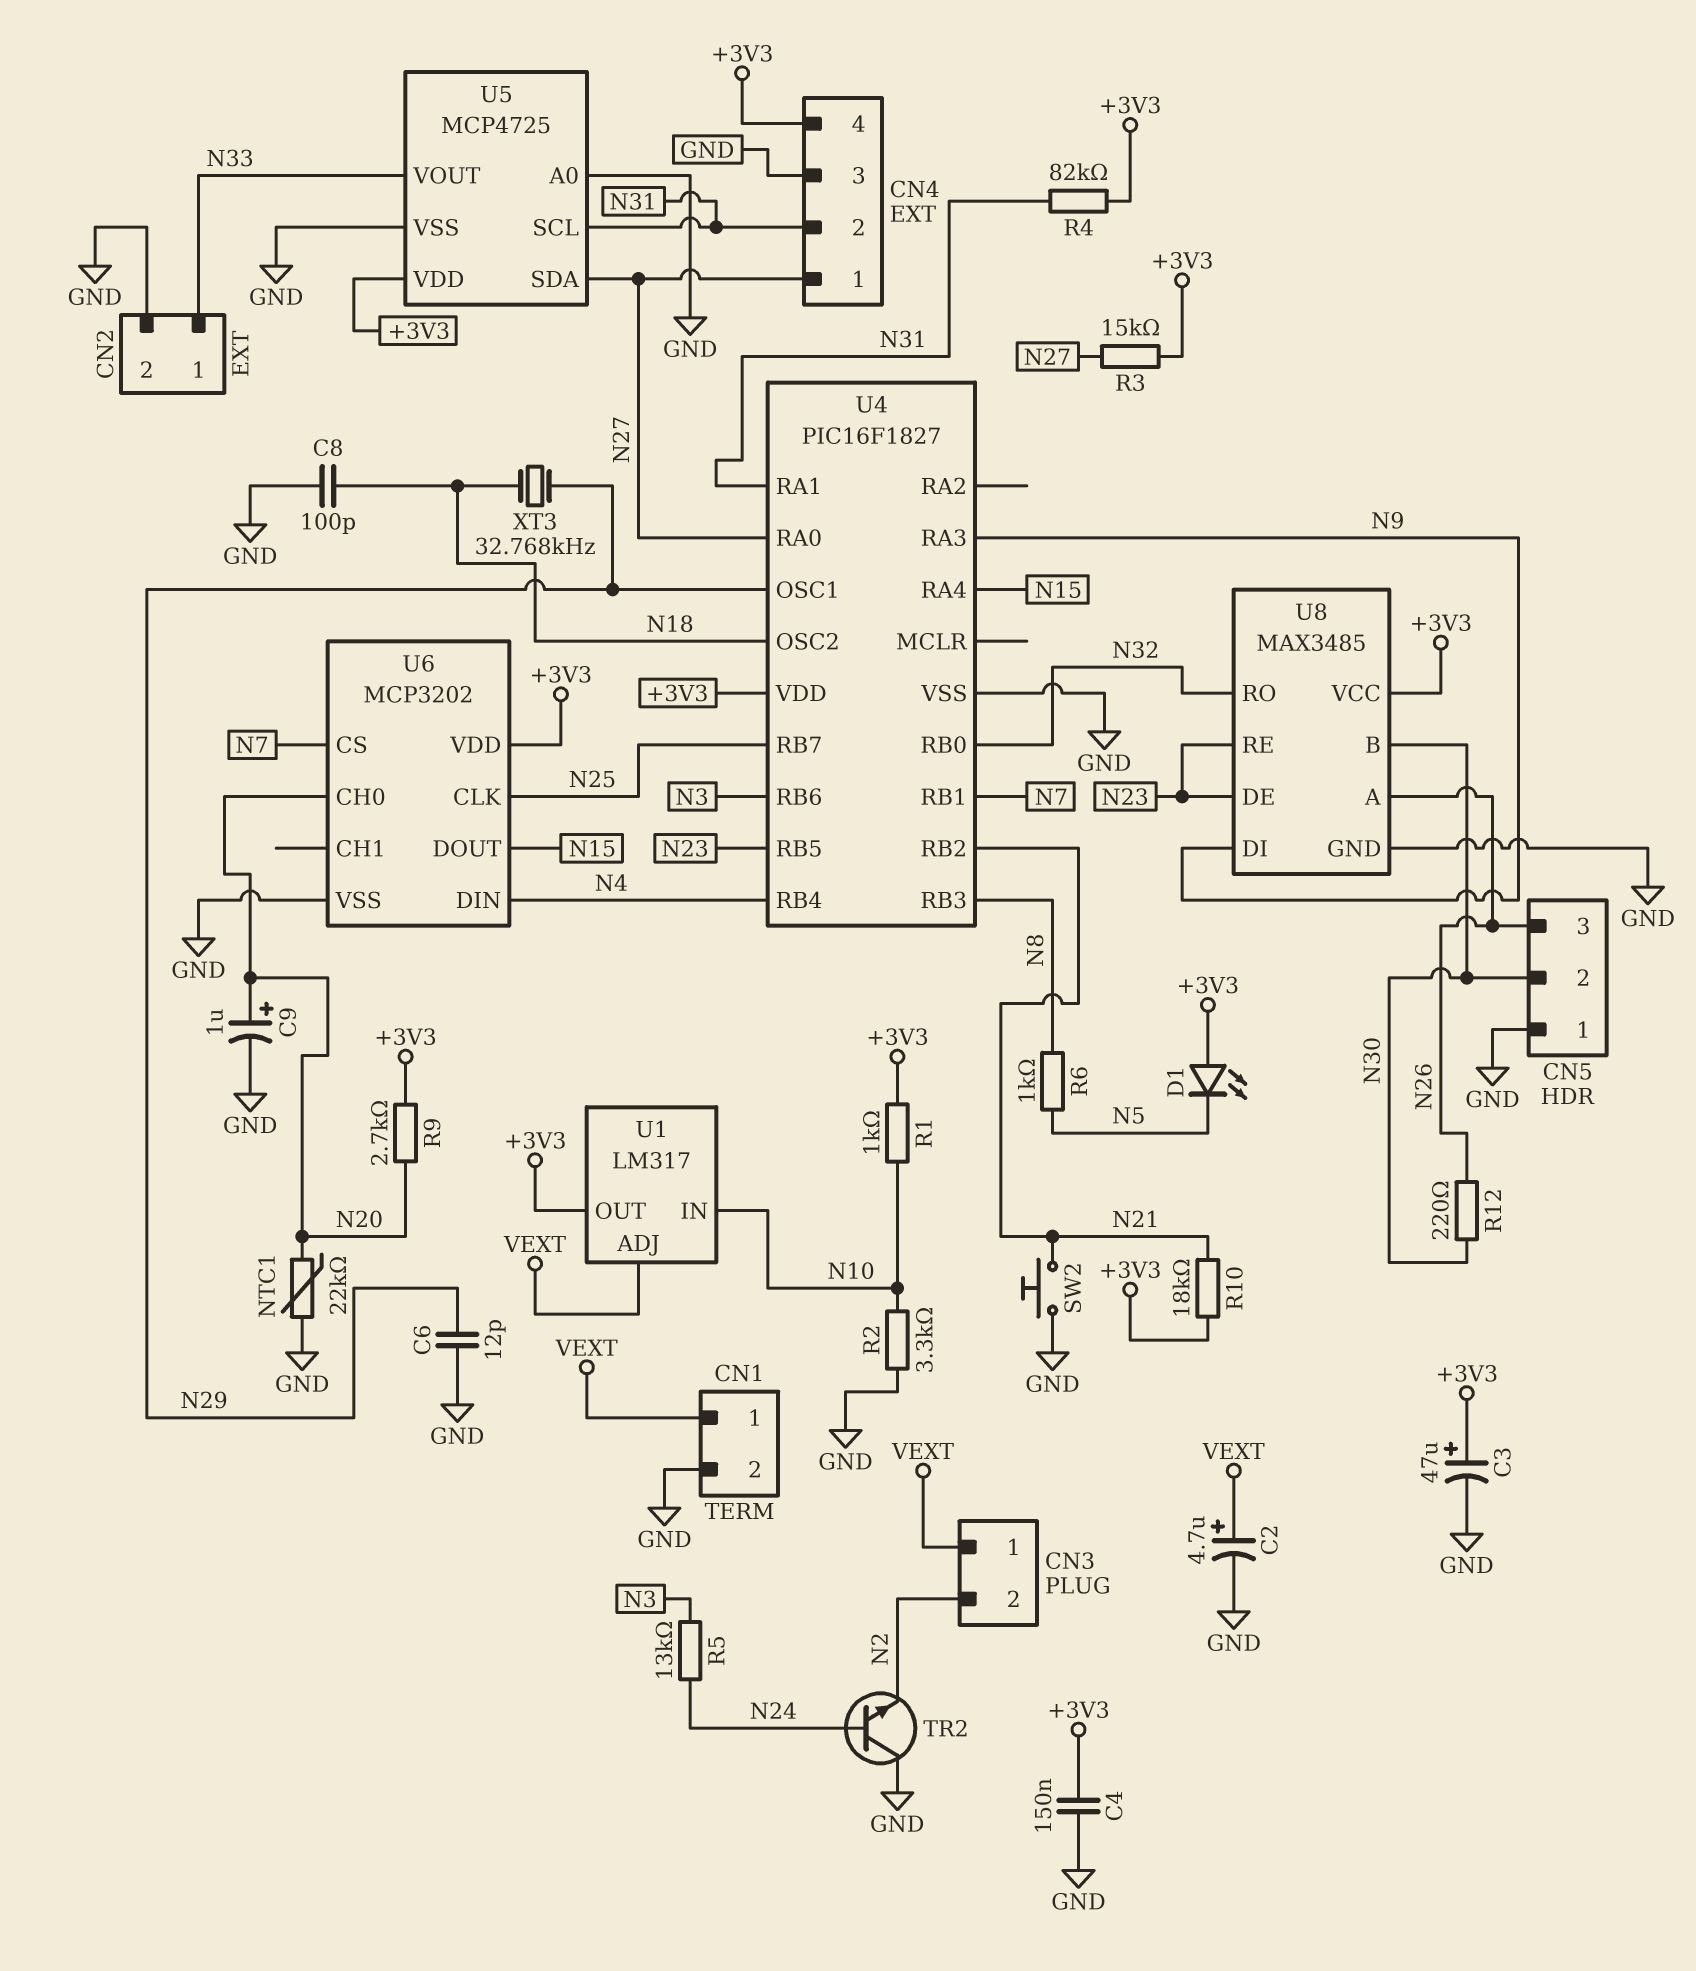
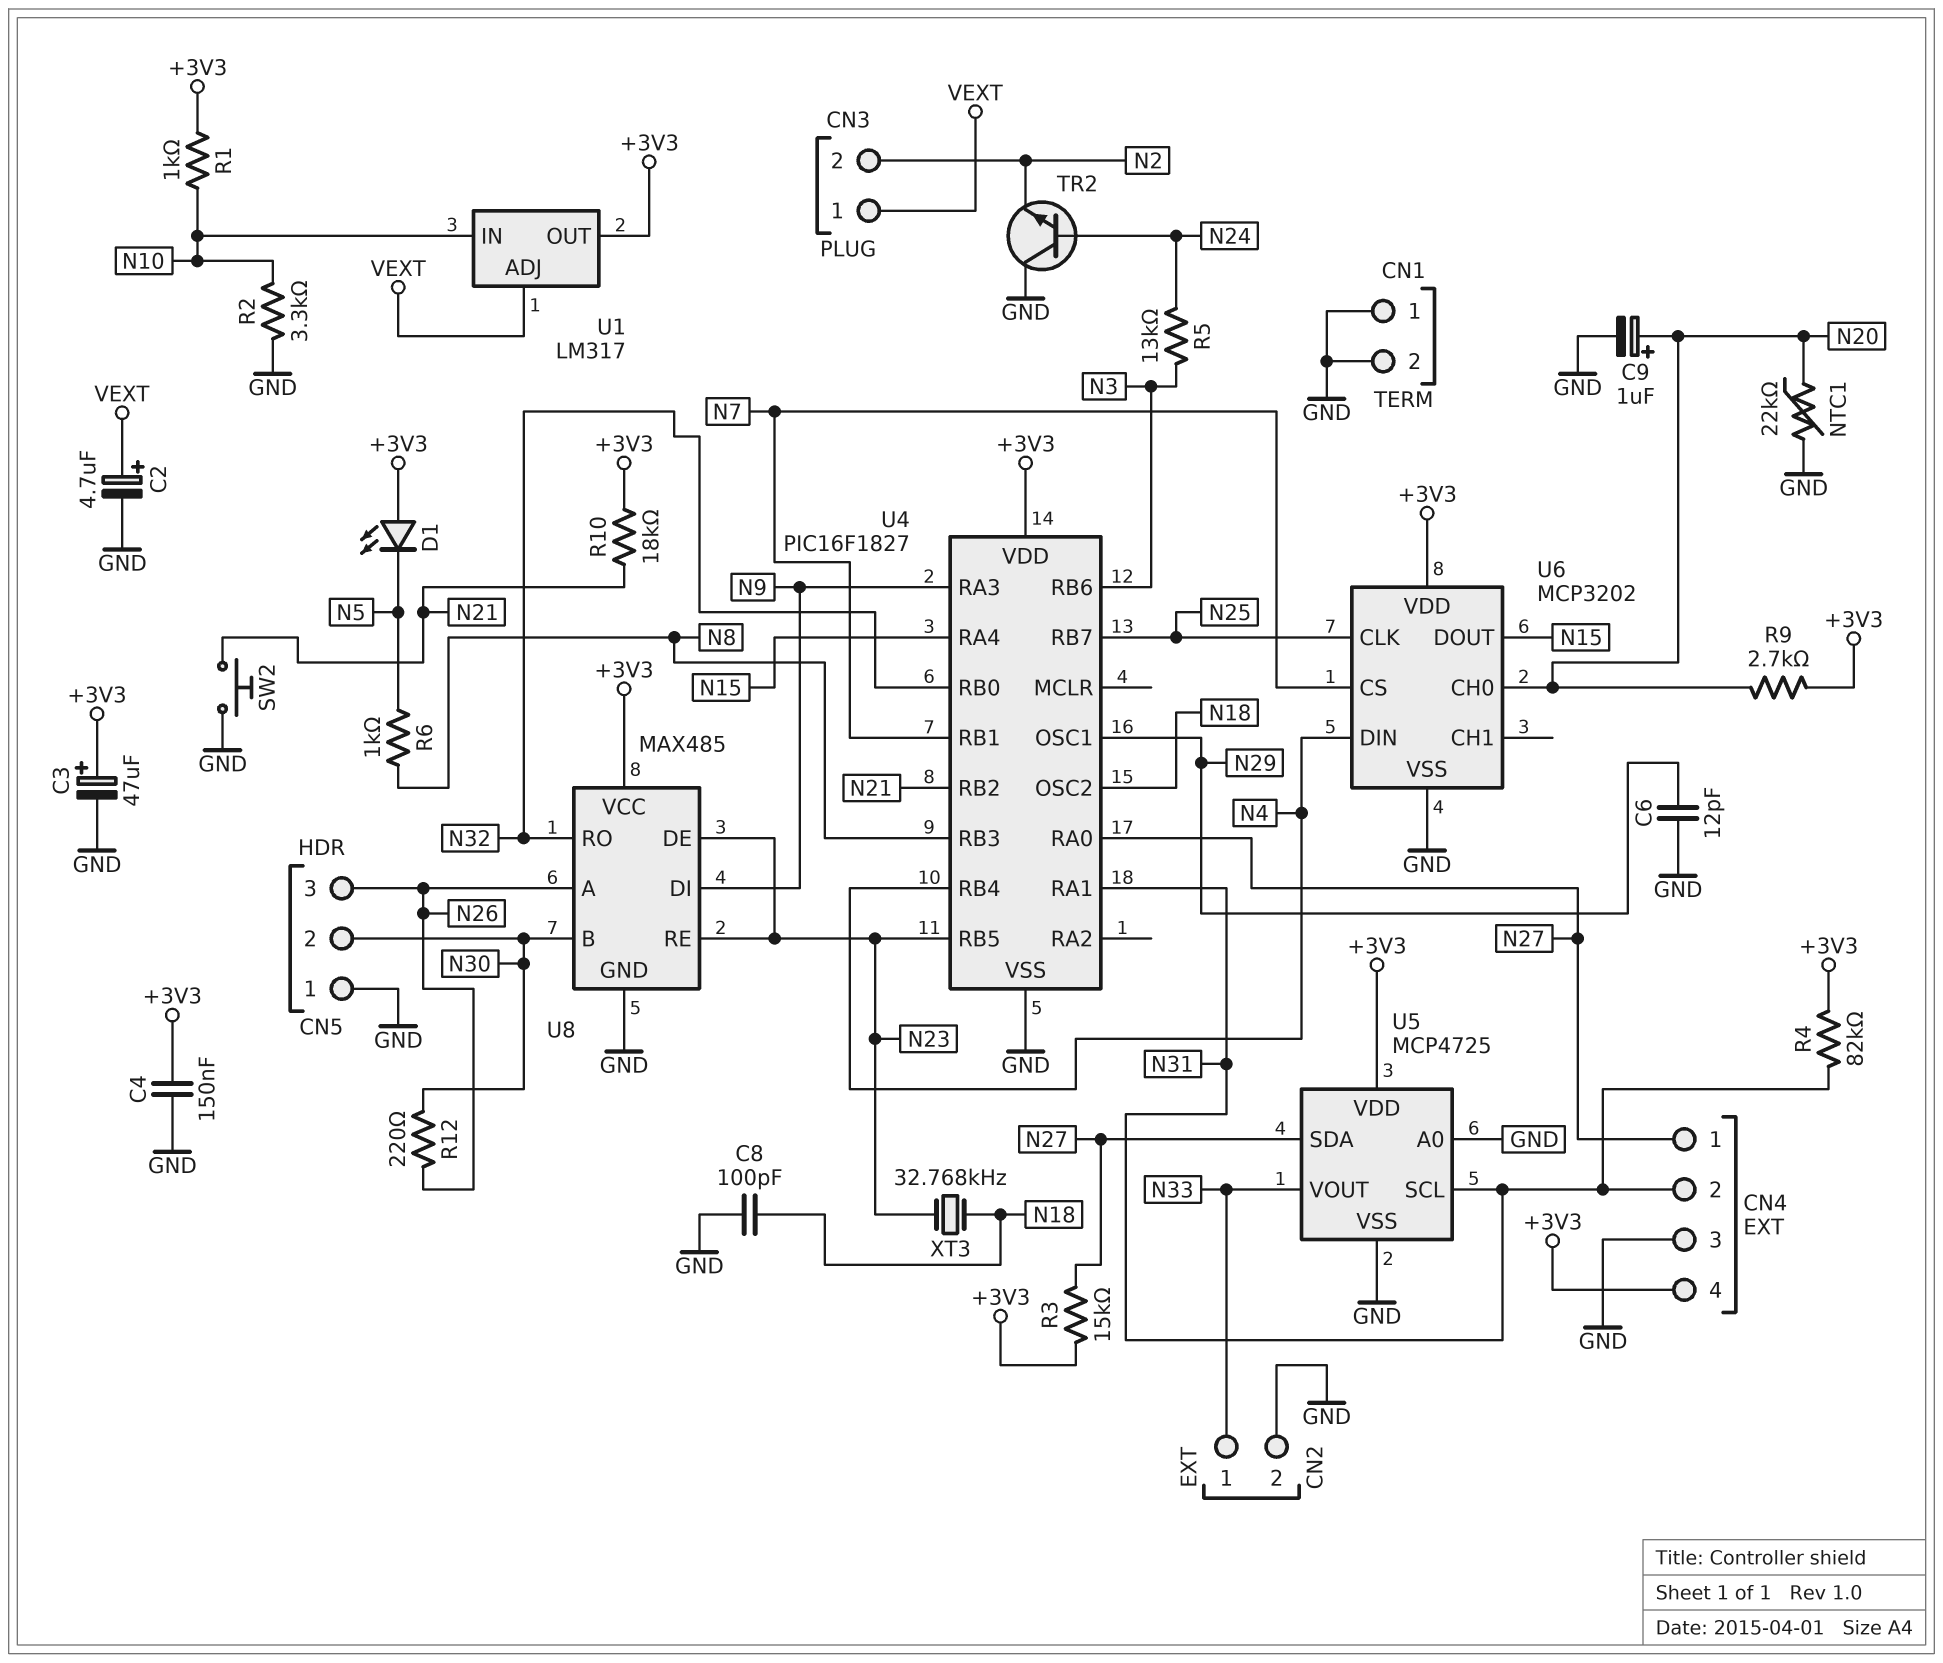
CN1 pin 1: VEXT -> GND
U8: MAX3485 -> MAX485
XT3: 32.768kHz (N18, N29) -> 32.768kHz (N18, N23)

